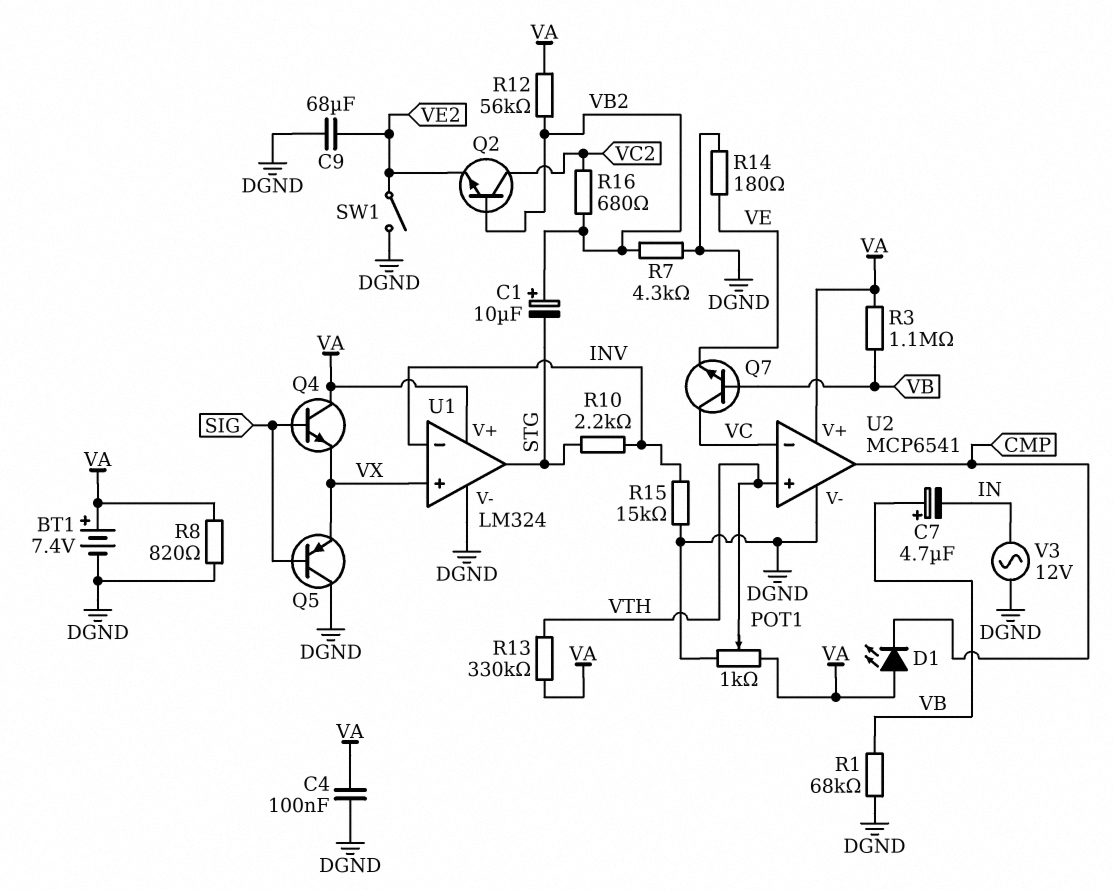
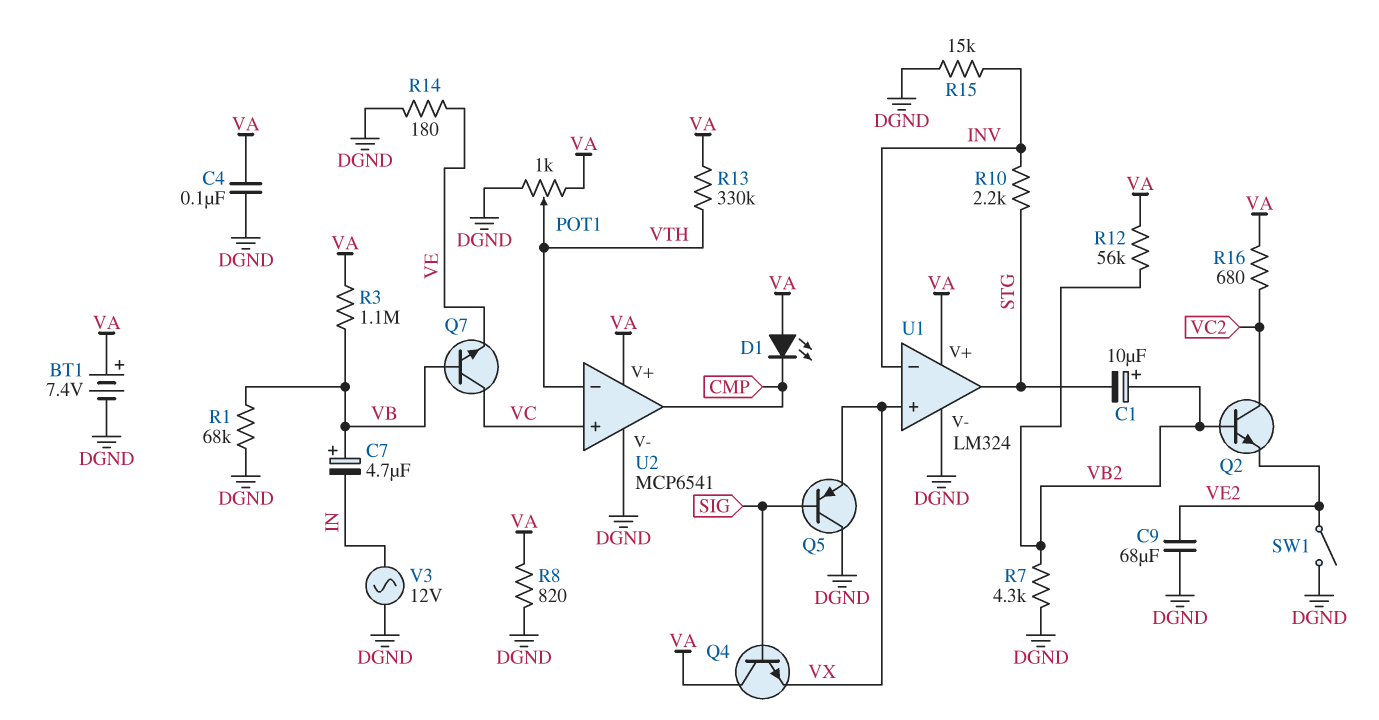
R16: 680 (VB2, VC2) -> 680 (VA, VC2)
U2 pin in+: VTH -> VC
U2 pin in-: VC -> VTH

